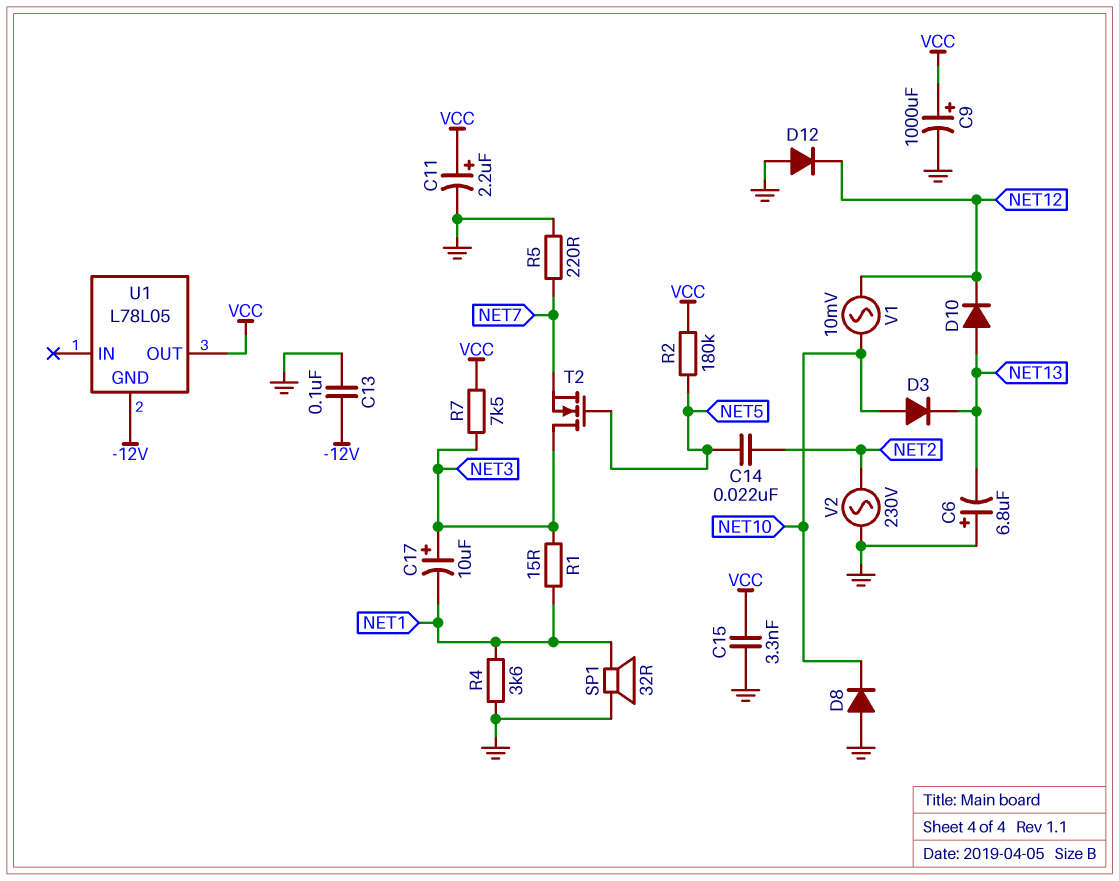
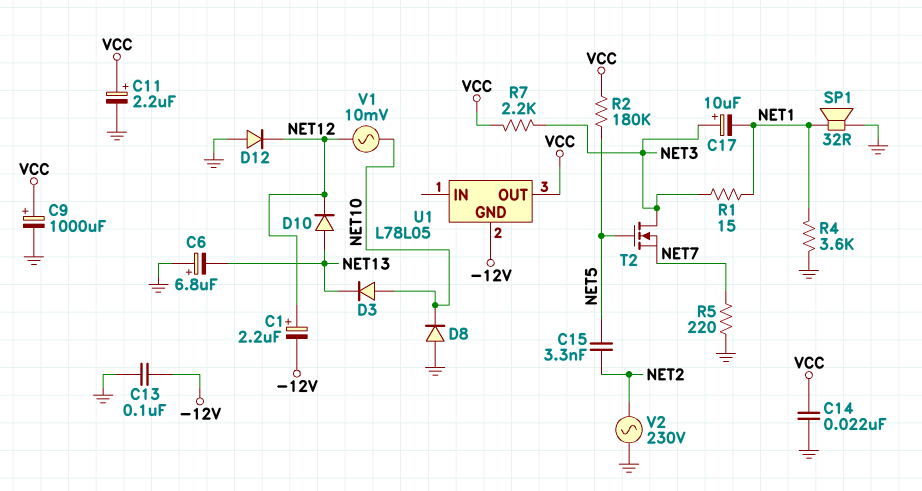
C1: none -> 2.2uF (plus NET12, minus -12V)
C14: 22nF (NET2, NET5) -> 22nF (GND, VCC)
C15: 3.3nF (GND, VCC) -> 3.3nF (NET2, NET5)
R7: 7.5k (NET3, VCC) -> 2.2k (NET3, VCC)

